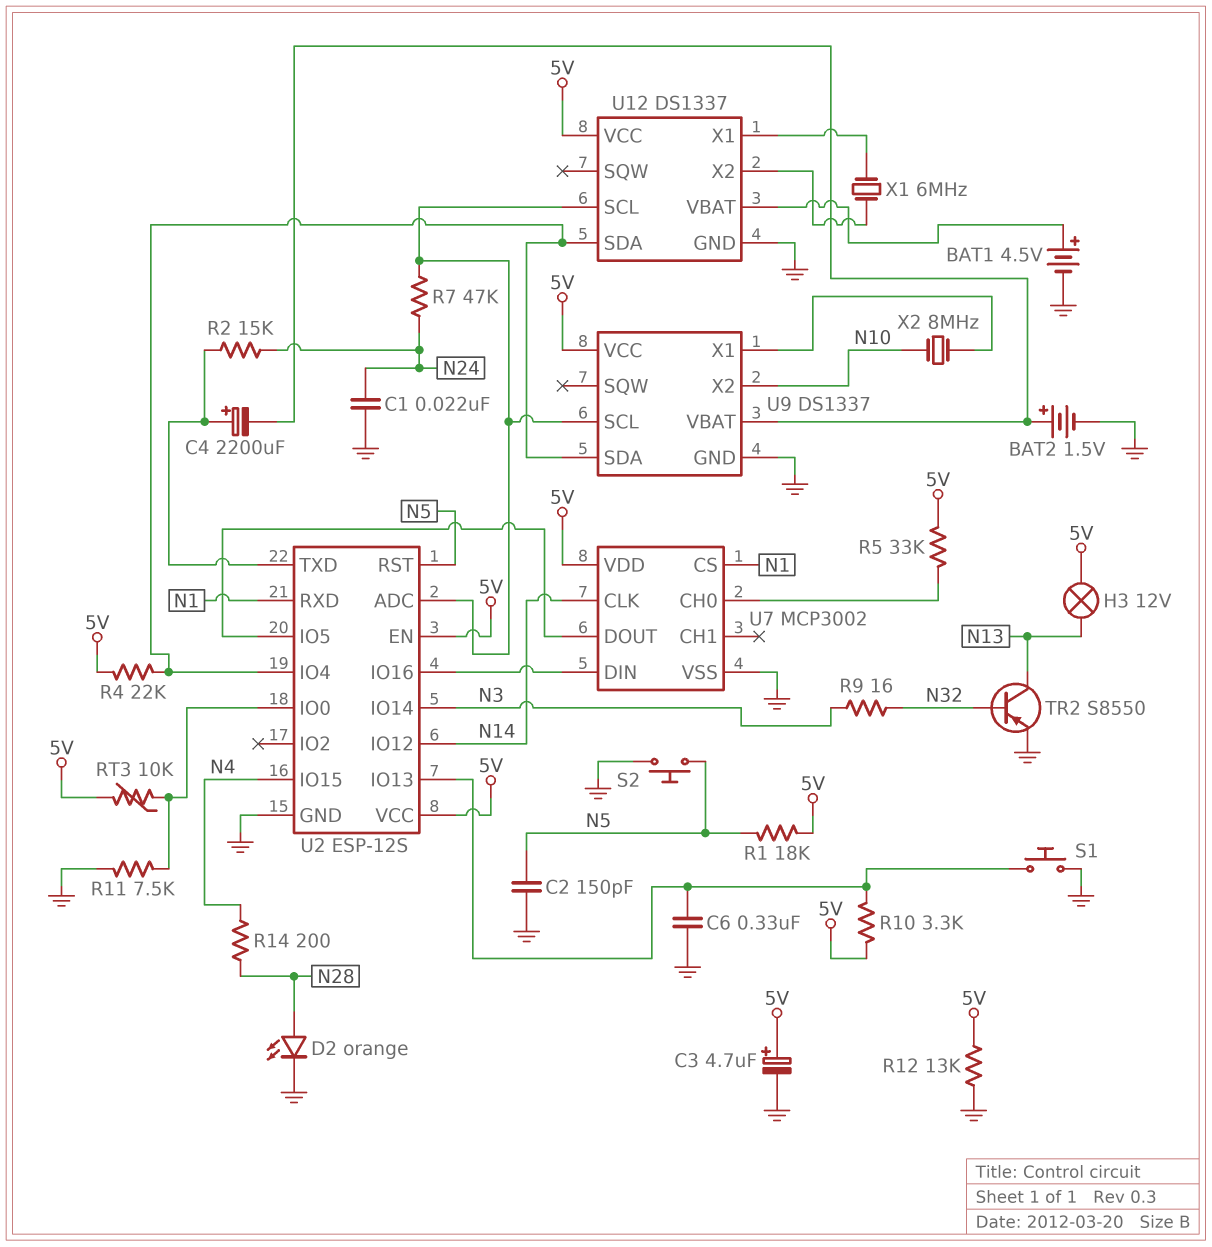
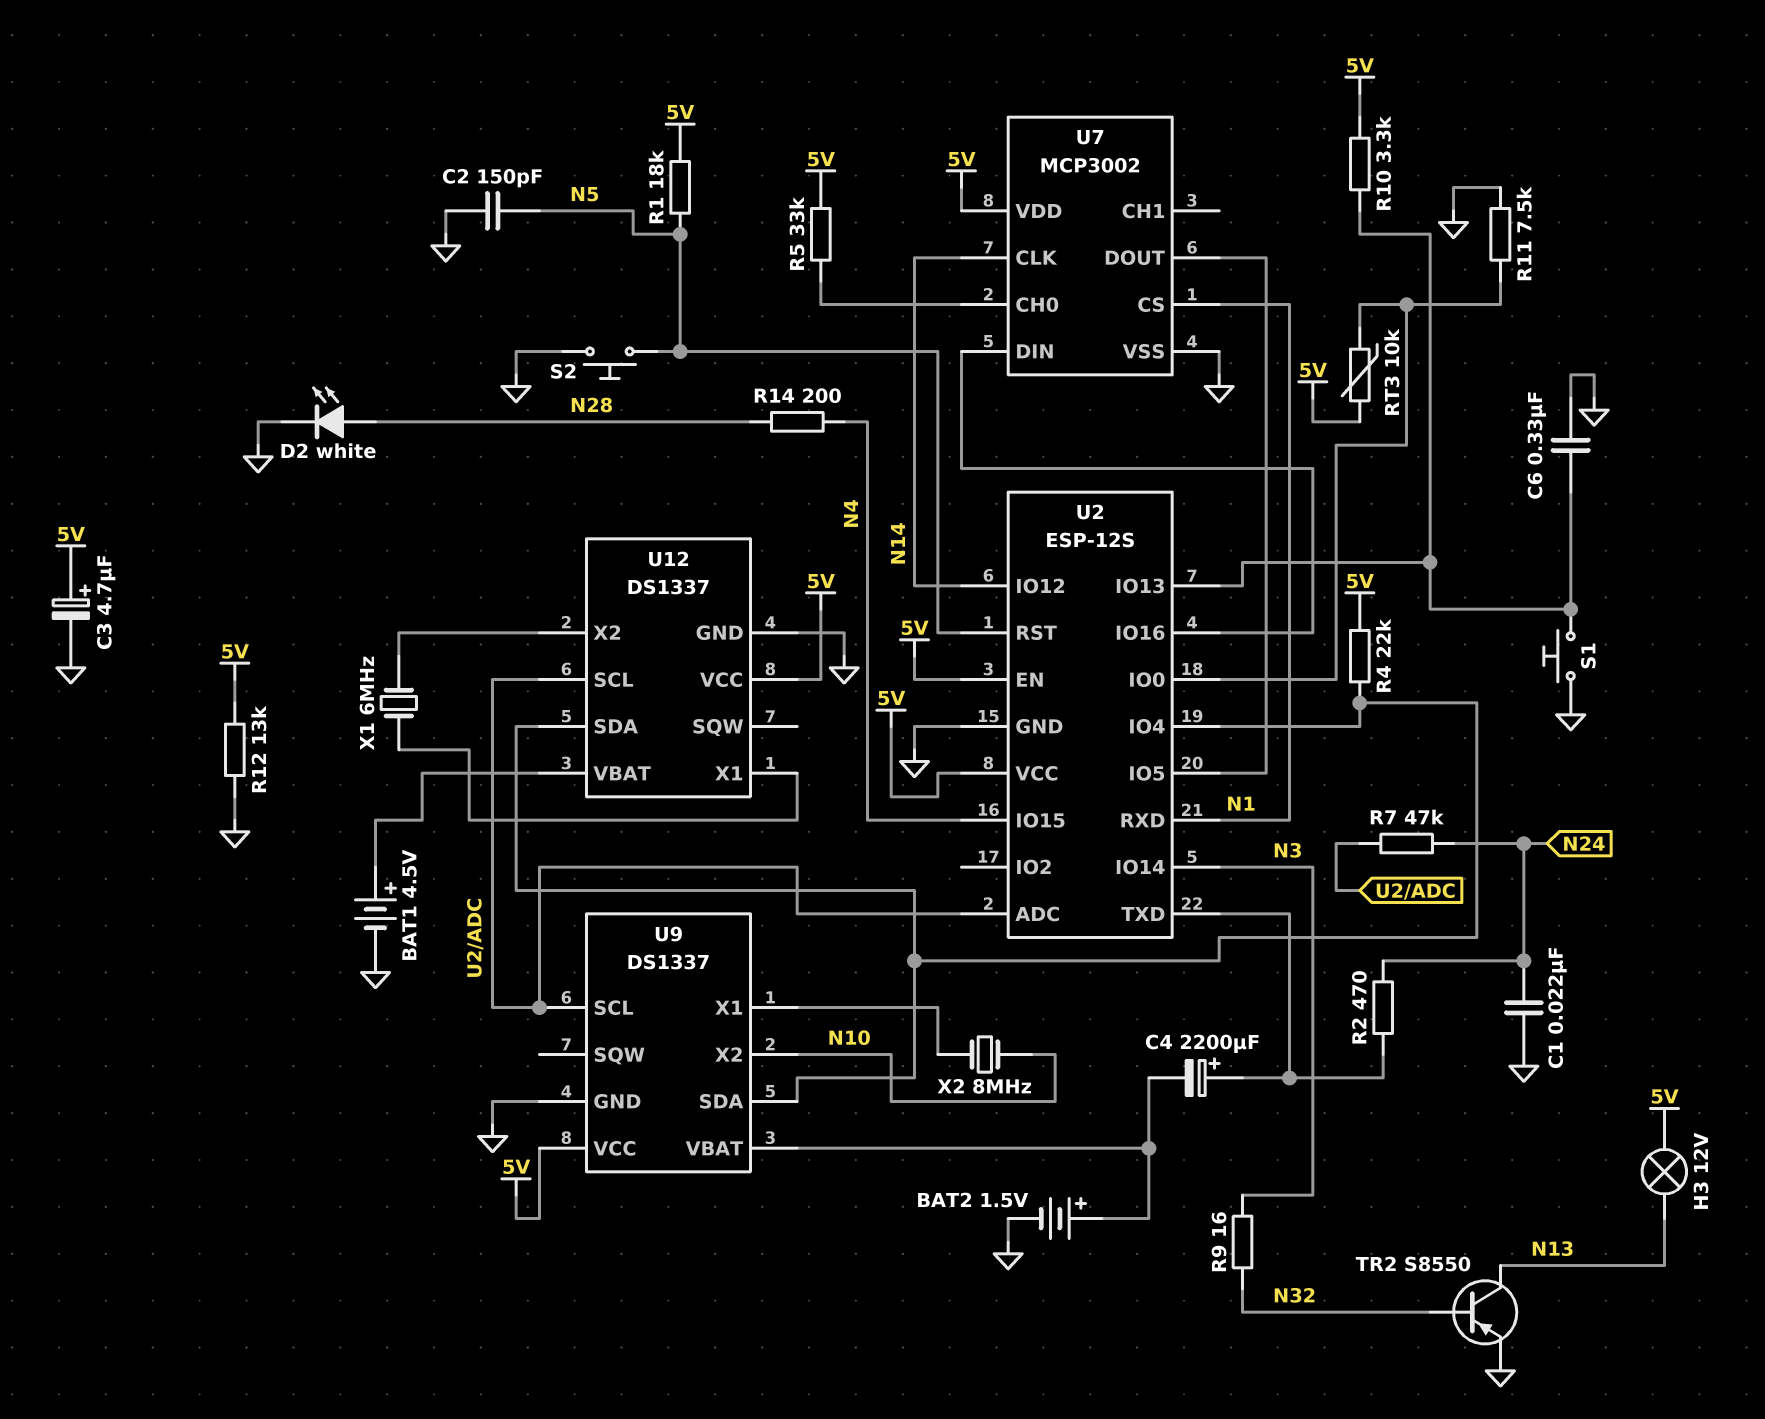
D2: LED orange (A N28, K GND) -> LED white (A N28, K GND)
R2: 15k (N24, U2/TXD) -> 470 (N24, U2/TXD)

